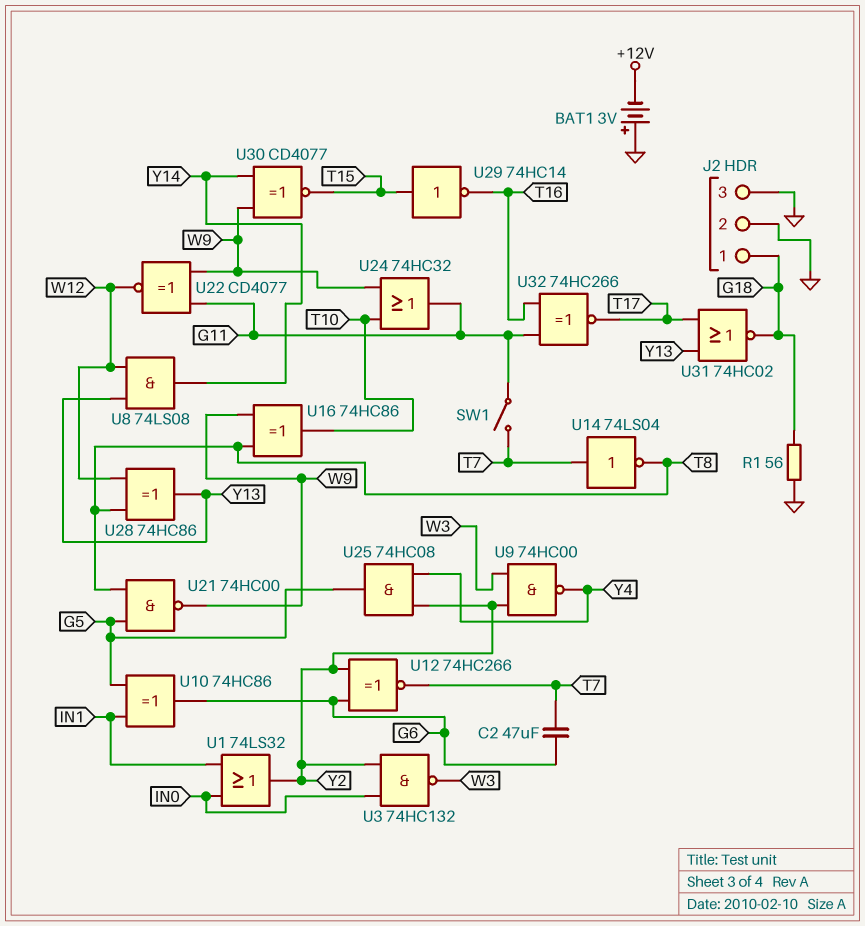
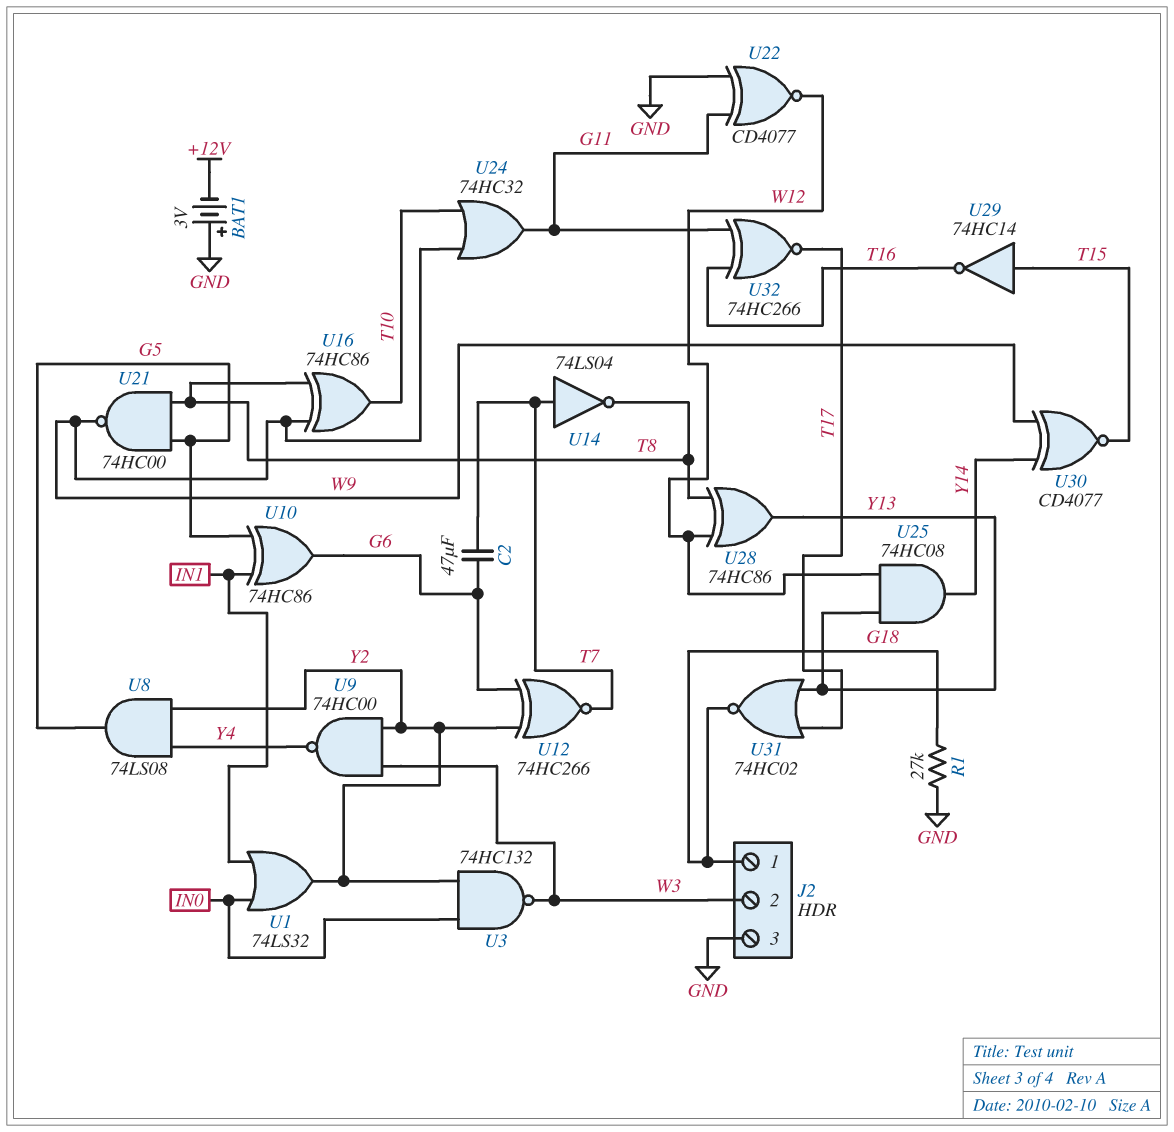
J2 pin 2: GND -> W3
R1: 56 (G18, GND) -> 27k (G18, GND)
SW1: switch (G11, T7) -> none
U8: AND 74LS08 (in W12, in Y13, out Y14) -> AND 74LS08 (in Y2, in Y4, out G5)
U22: XNOR CD4077 (in G11, in W9, out W12) -> XNOR CD4077 (in G11, in GND, out W12)
U25: AND 74HC08 (in Y2, in Y4, out G5) -> AND 74HC08 (in W12, in Y13, out Y14)

